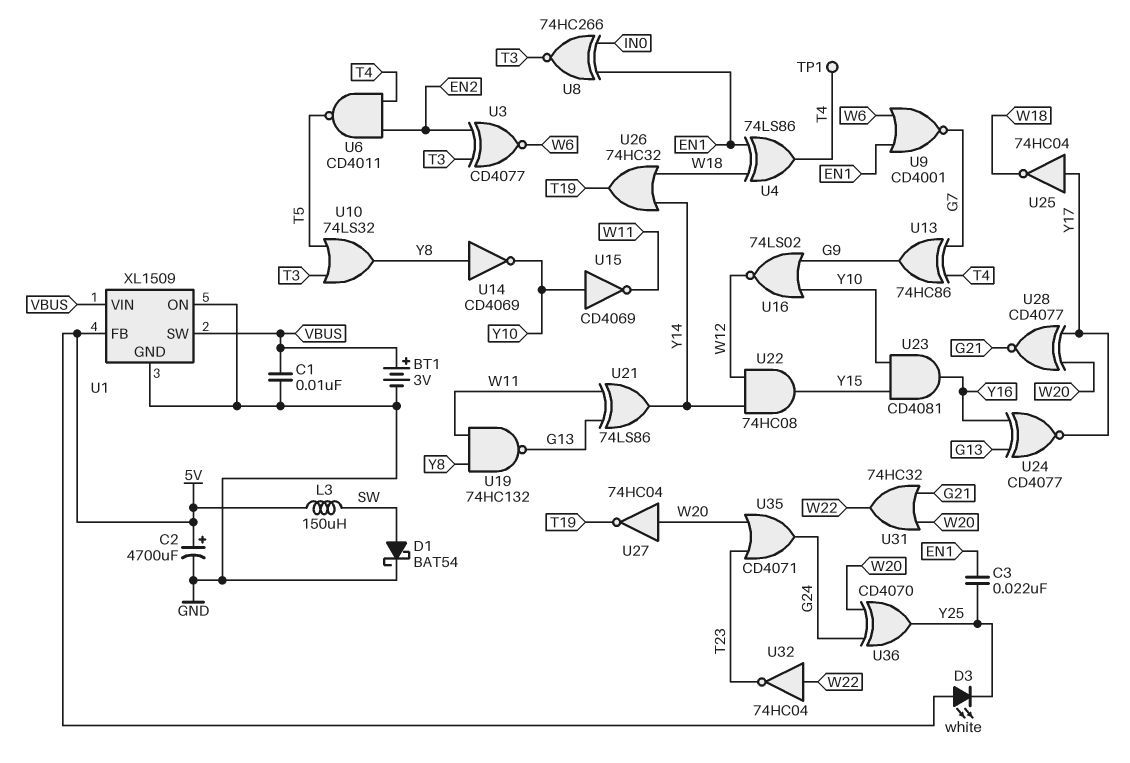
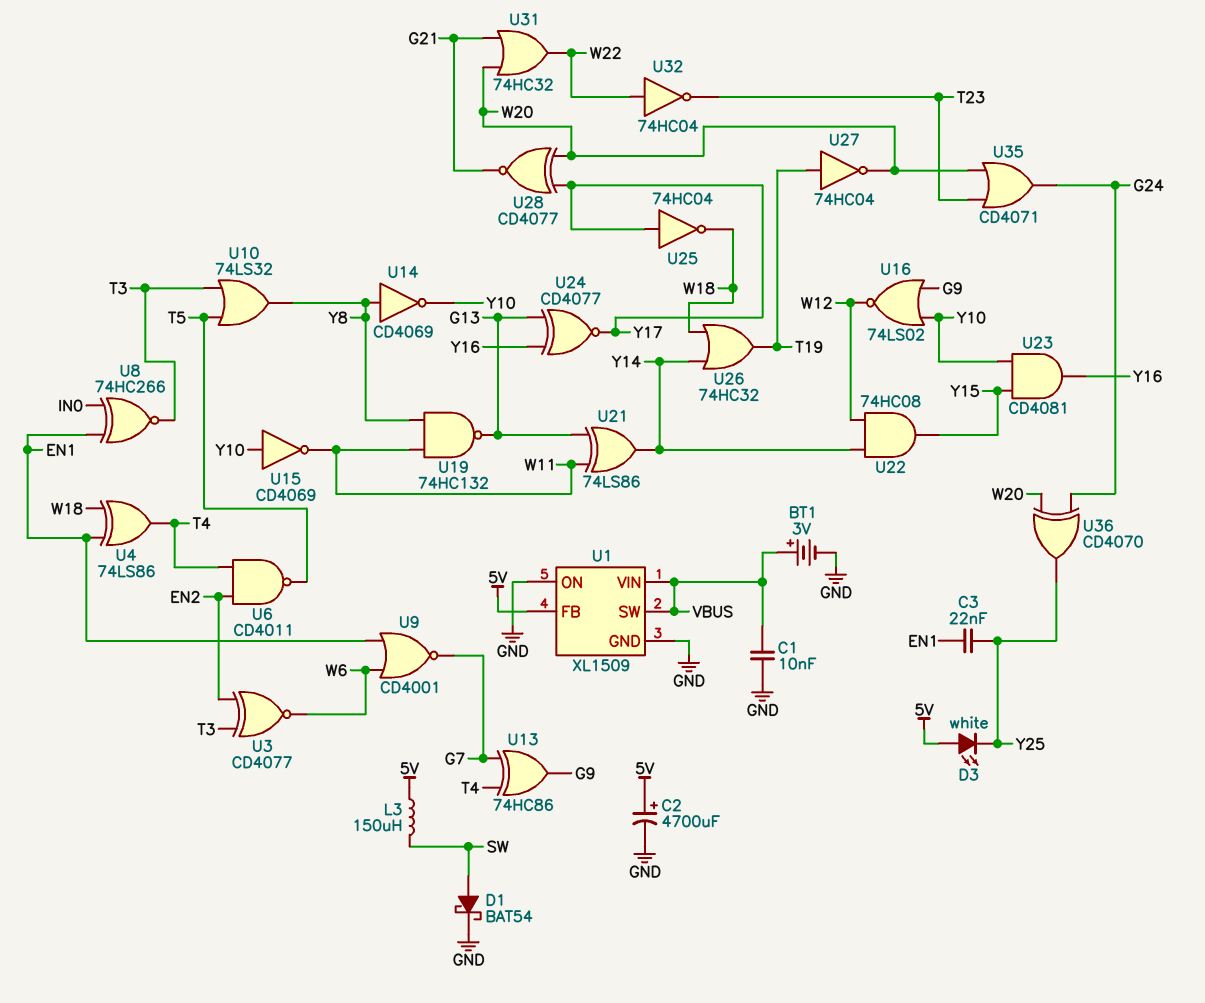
TP1: test point (T4) -> none
U27: NOT 74HC04 (in W20, out T19) -> NOT 74HC04 (in T19, out W20)

